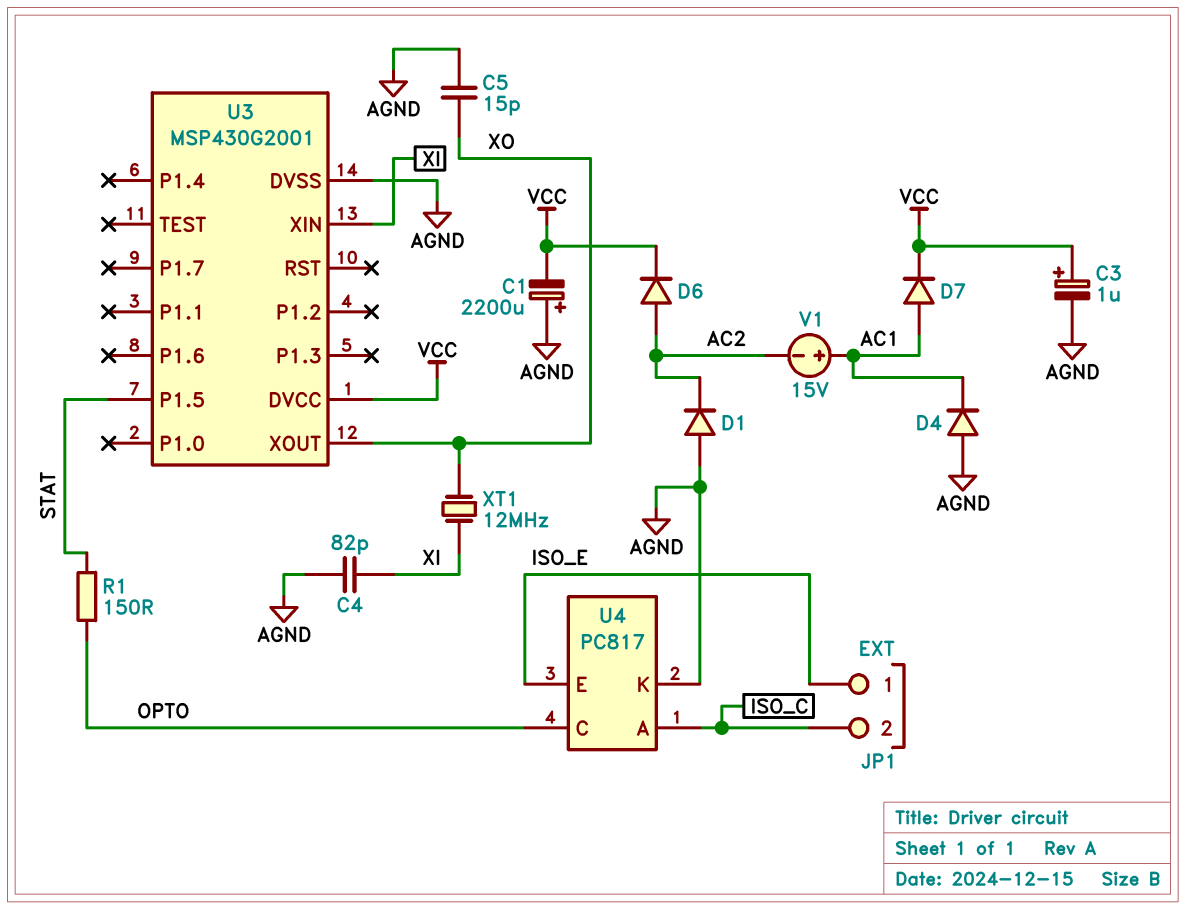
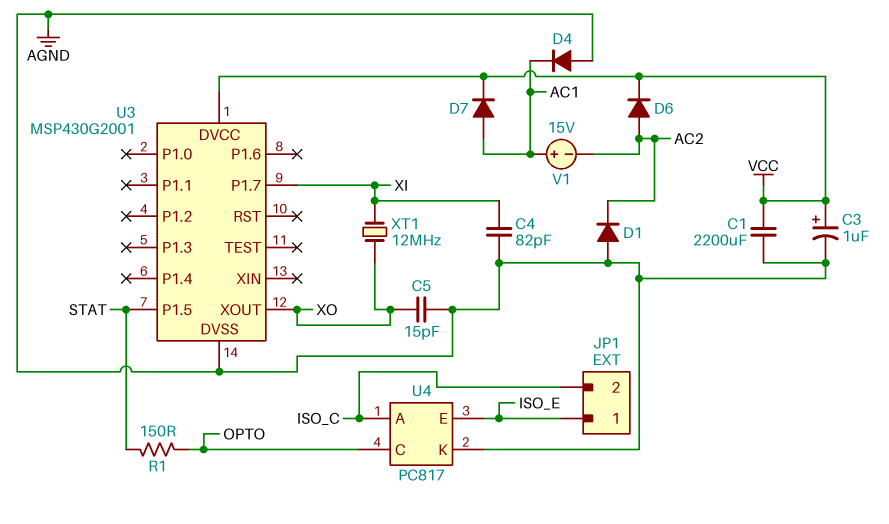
C1: 2200uF (plus AGND, minus VCC) -> 2200uF (AGND, VCC)
U3 pin P1.7: none -> XI
U3 pin XIN: XI -> none

